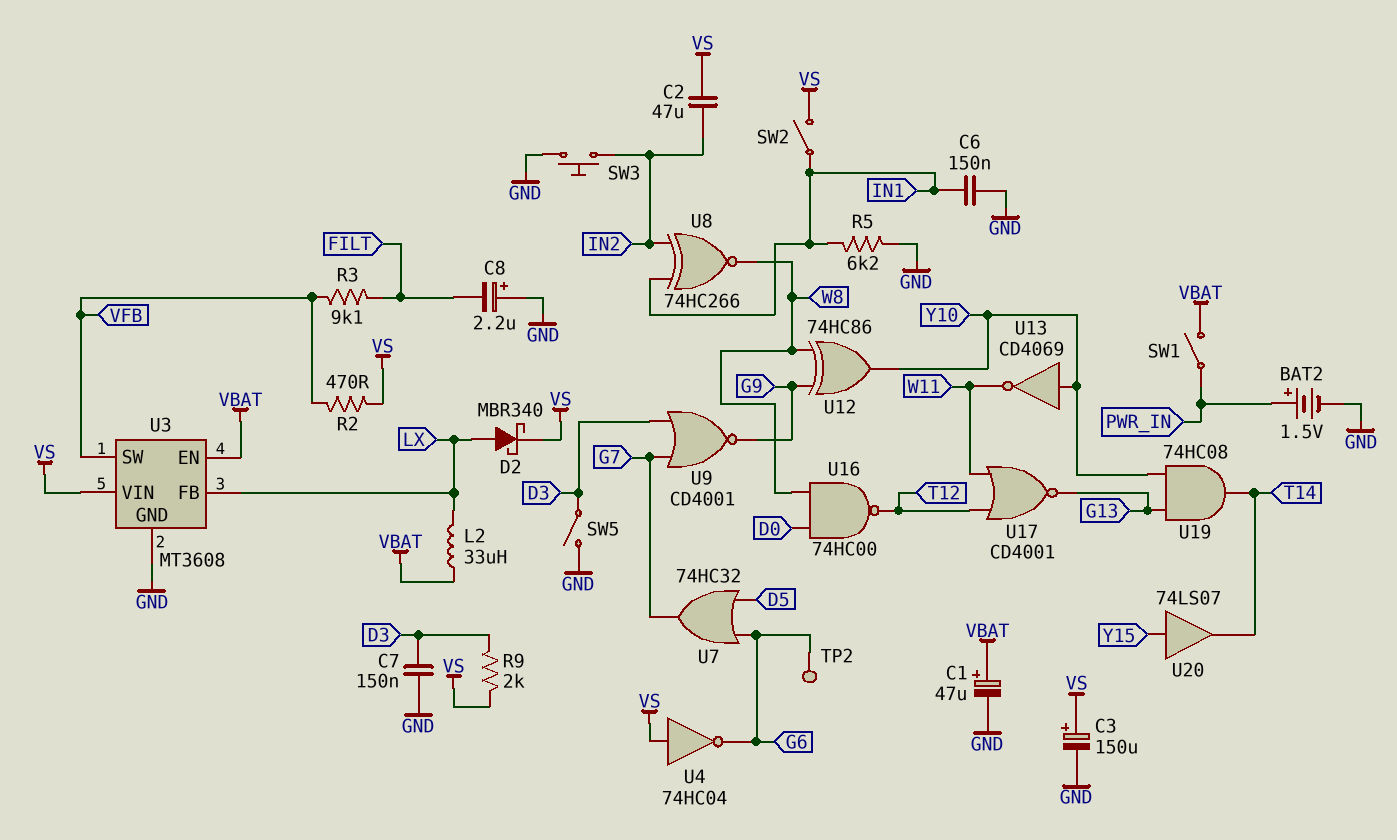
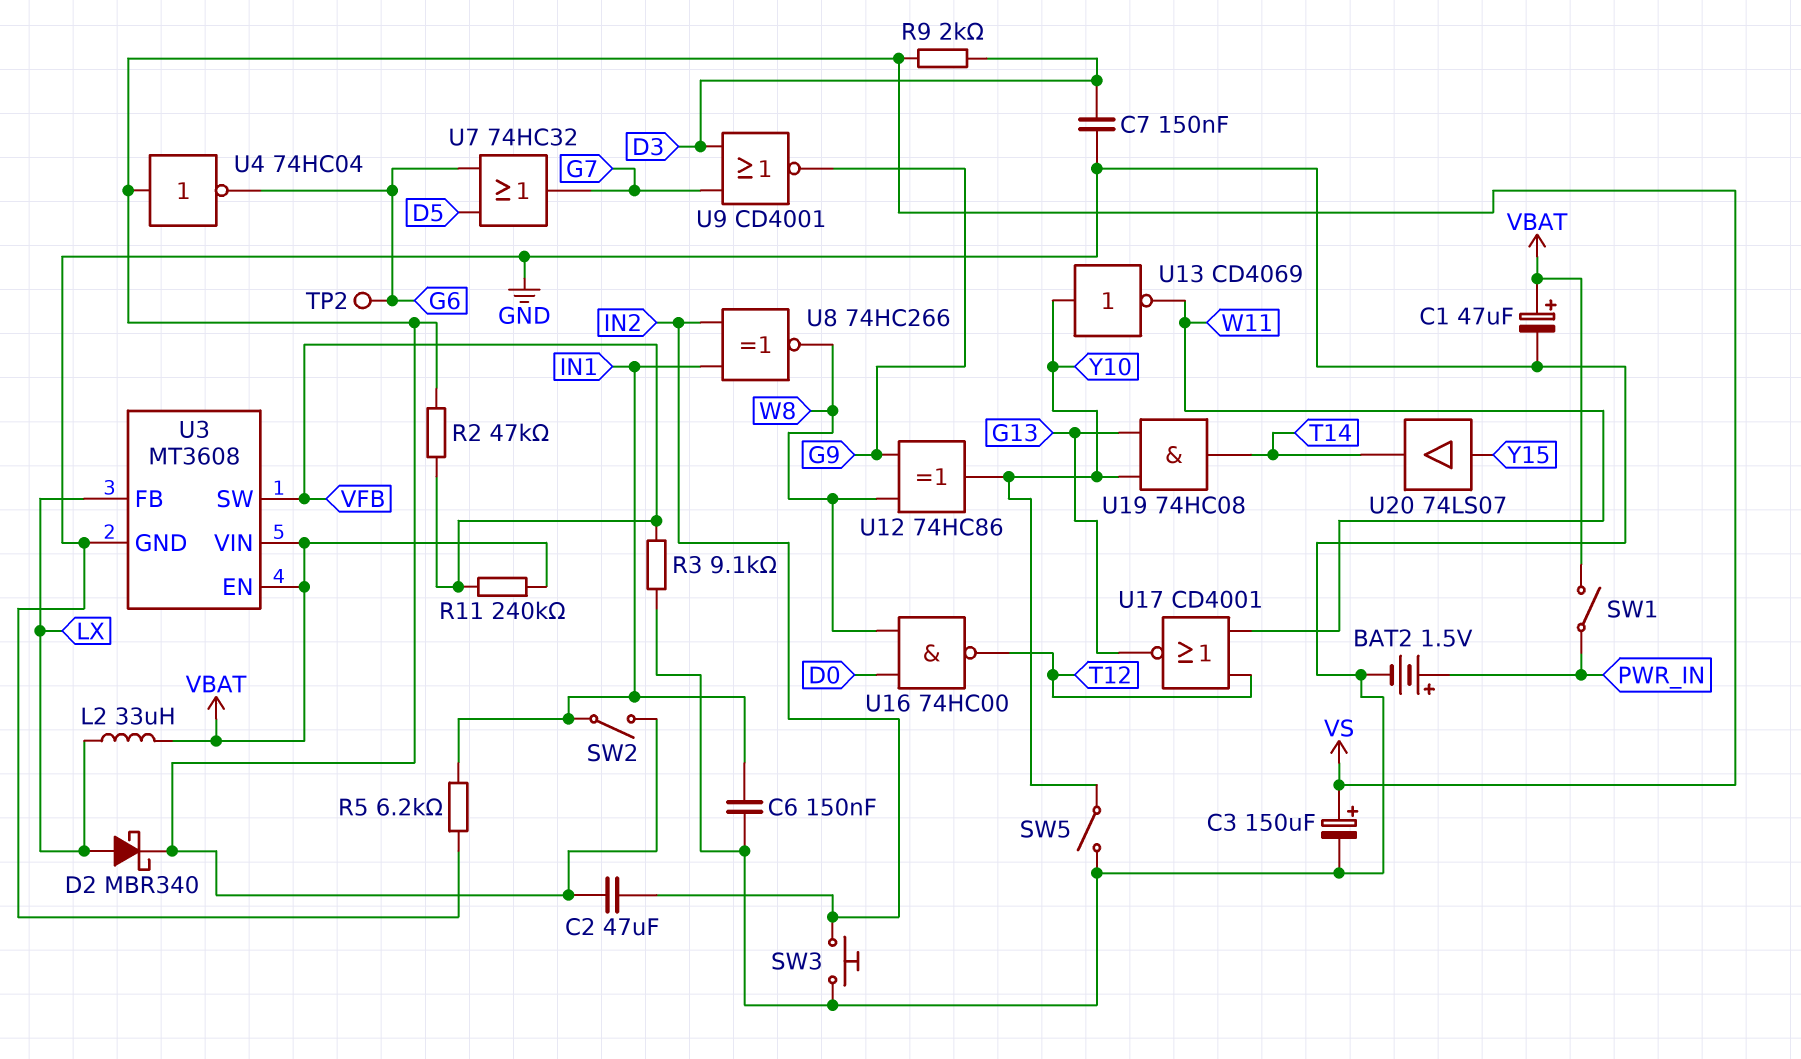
C8: 2.2uF (plus GND, minus FILT) -> none
R2: 470 (VFB, VS) -> 47k (VFB, VS)
R3: 9.1k (FILT, VFB) -> 9.1k (GND, VFB)
R11: none -> 240k (VBAT, VFB)
SW5: switch (D3, GND) -> switch (GND, Y10)
U3 pin VIN: VS -> VBAT

